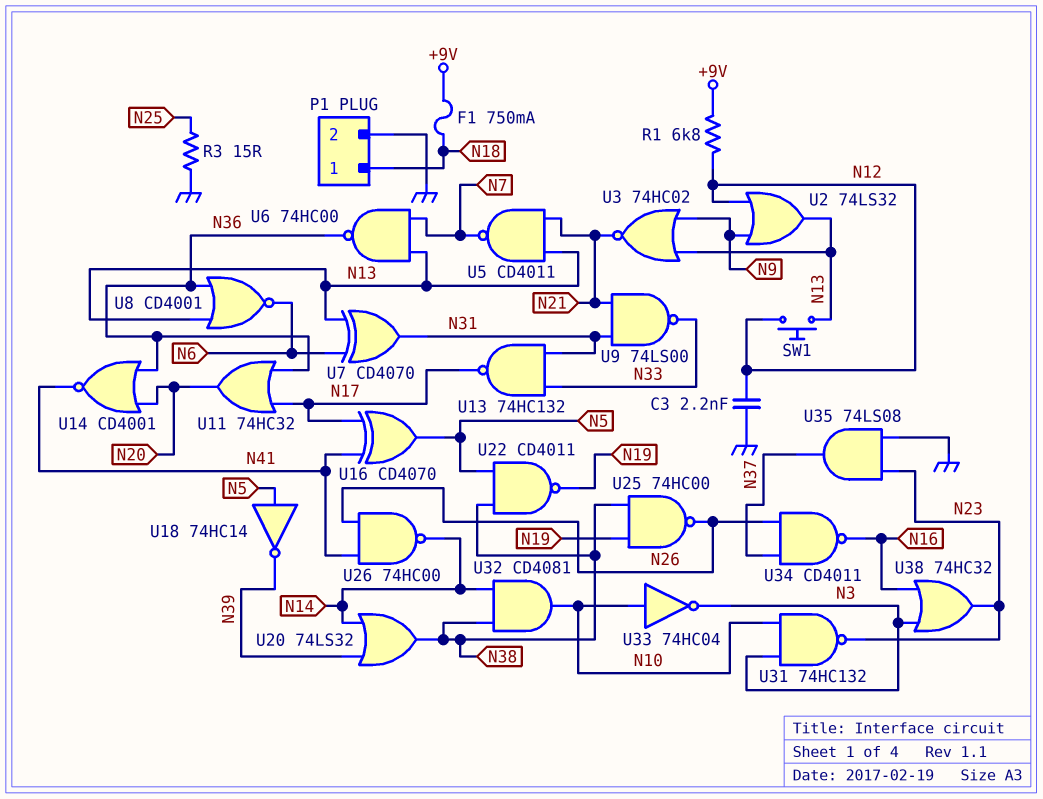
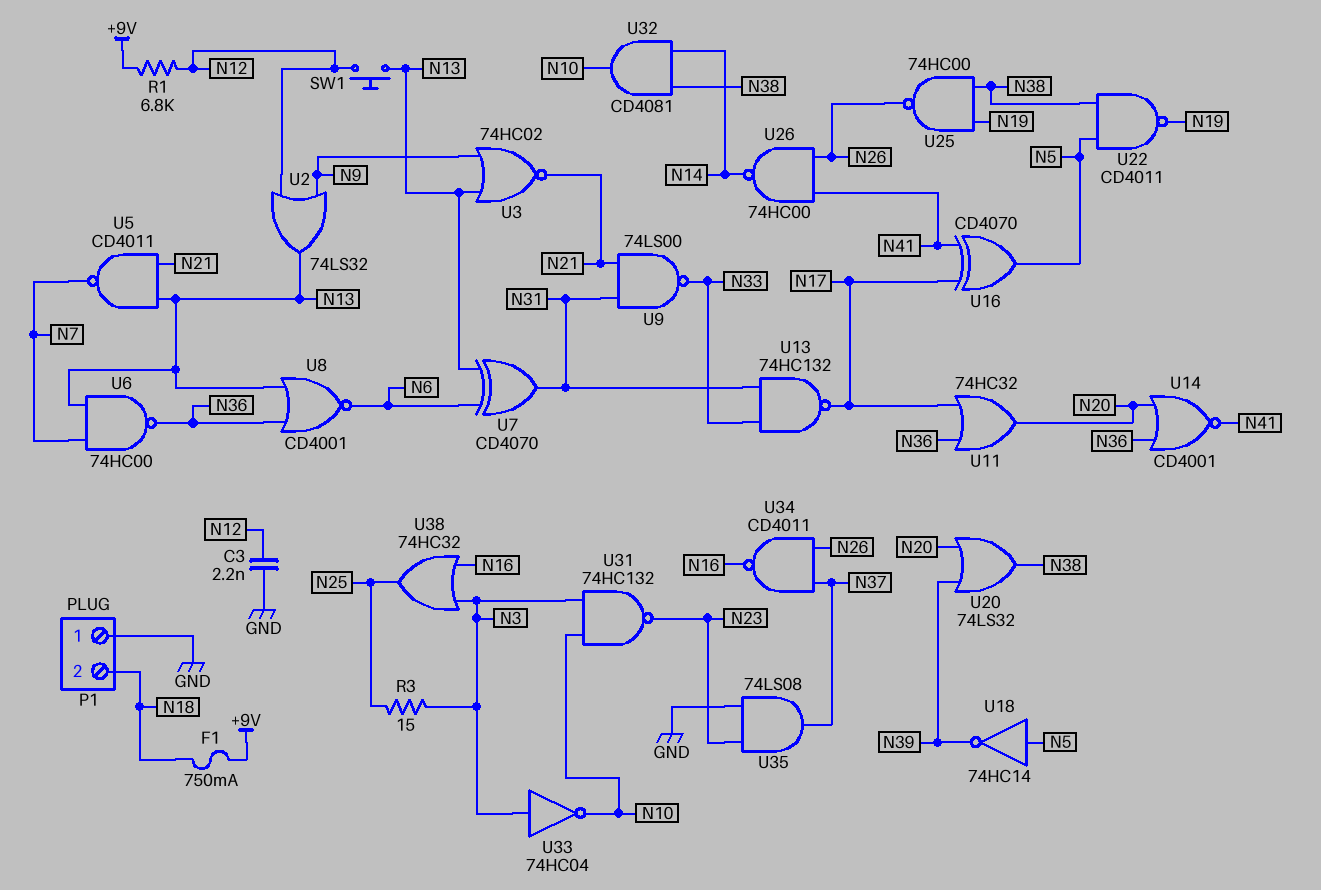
P1 pin 1: N18 -> GND
P1 pin 2: GND -> N18
R3: 15 (GND, N25) -> 15 (N3, N25)
U20: OR 74LS32 (in N14, in N39, out N38) -> OR 74LS32 (in N20, in N39, out N38)
U33: NOT 74HC04 (in N10, out N3) -> NOT 74HC04 (in N3, out N10)
U38: OR 74HC32 (in N3, in N16, out N23) -> OR 74HC32 (in N3, in N16, out N25)

